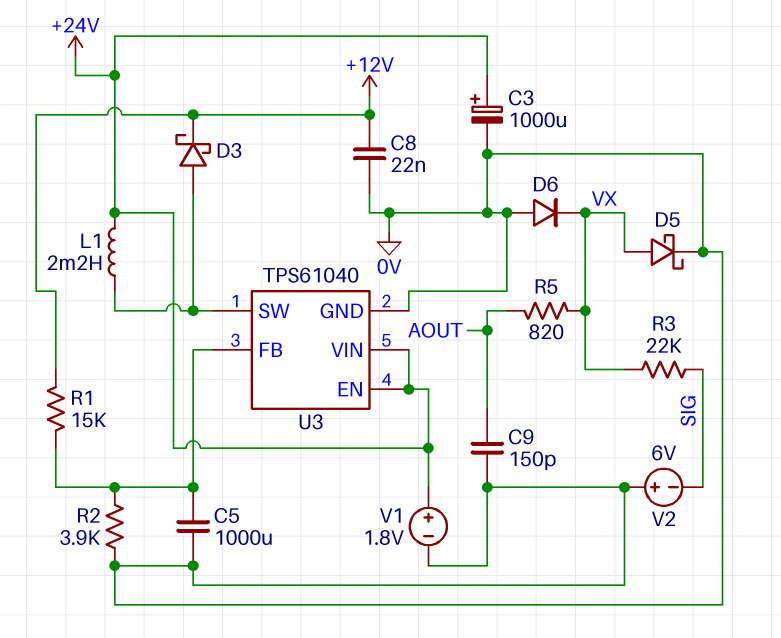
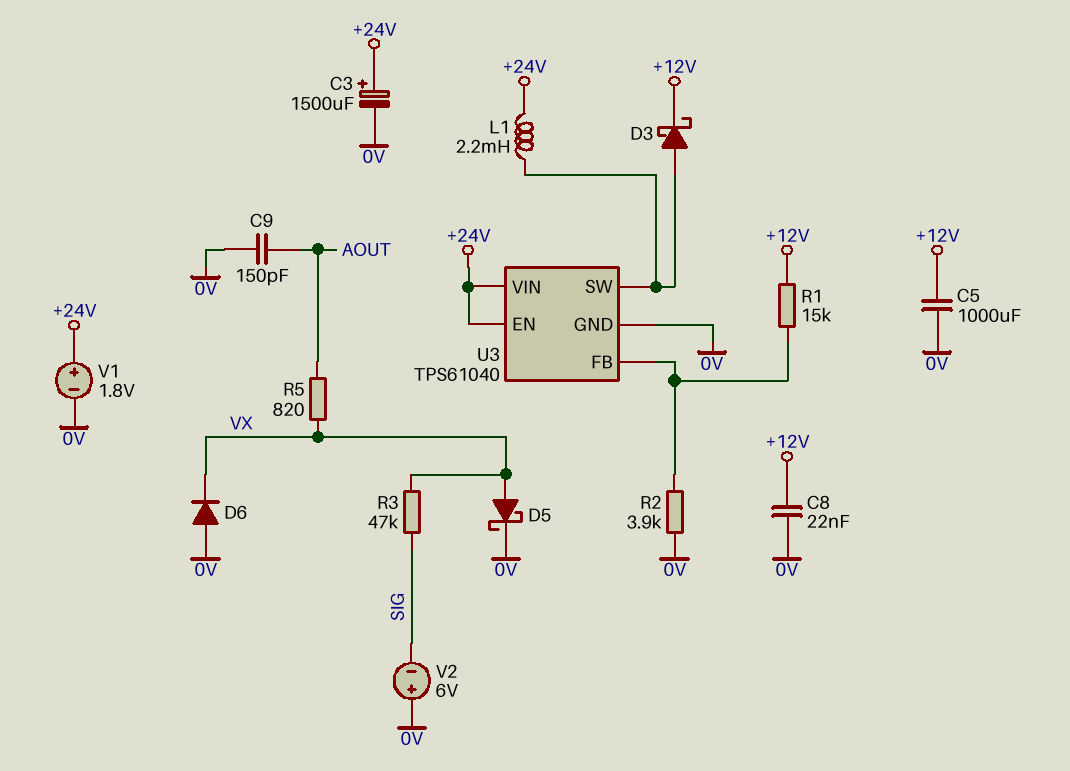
C3: 1000uF (plus +24V, minus 0V) -> 1500uF (plus +24V, minus 0V)
C5: 1000uF (0V, U3/FB) -> 1000uF (+12V, 0V)
R3: 22k (SIG, VX) -> 47k (SIG, VX)

